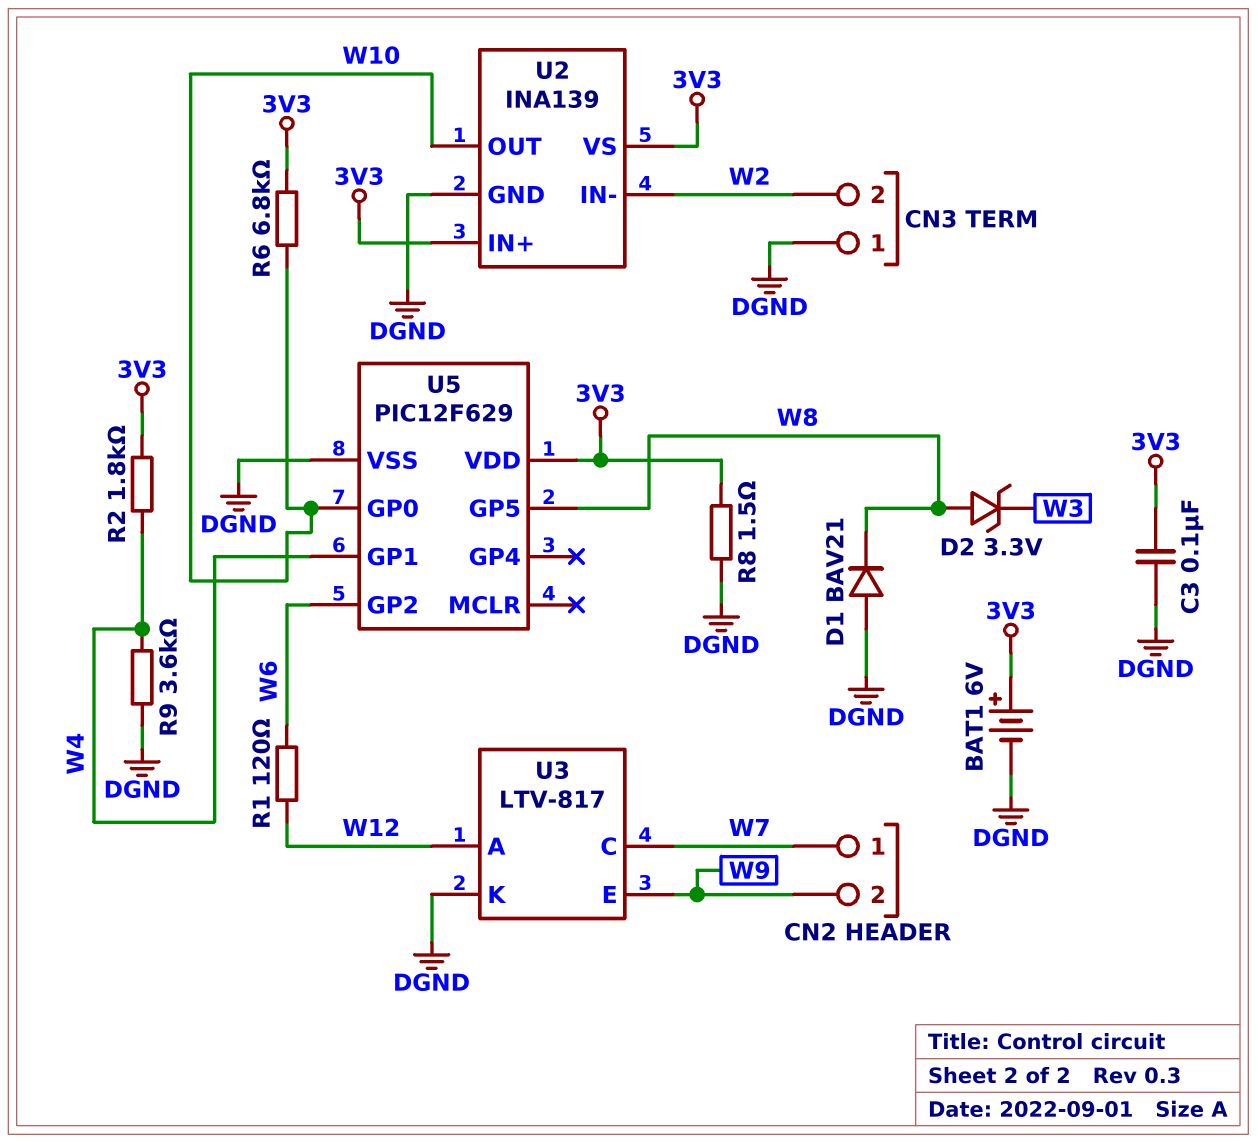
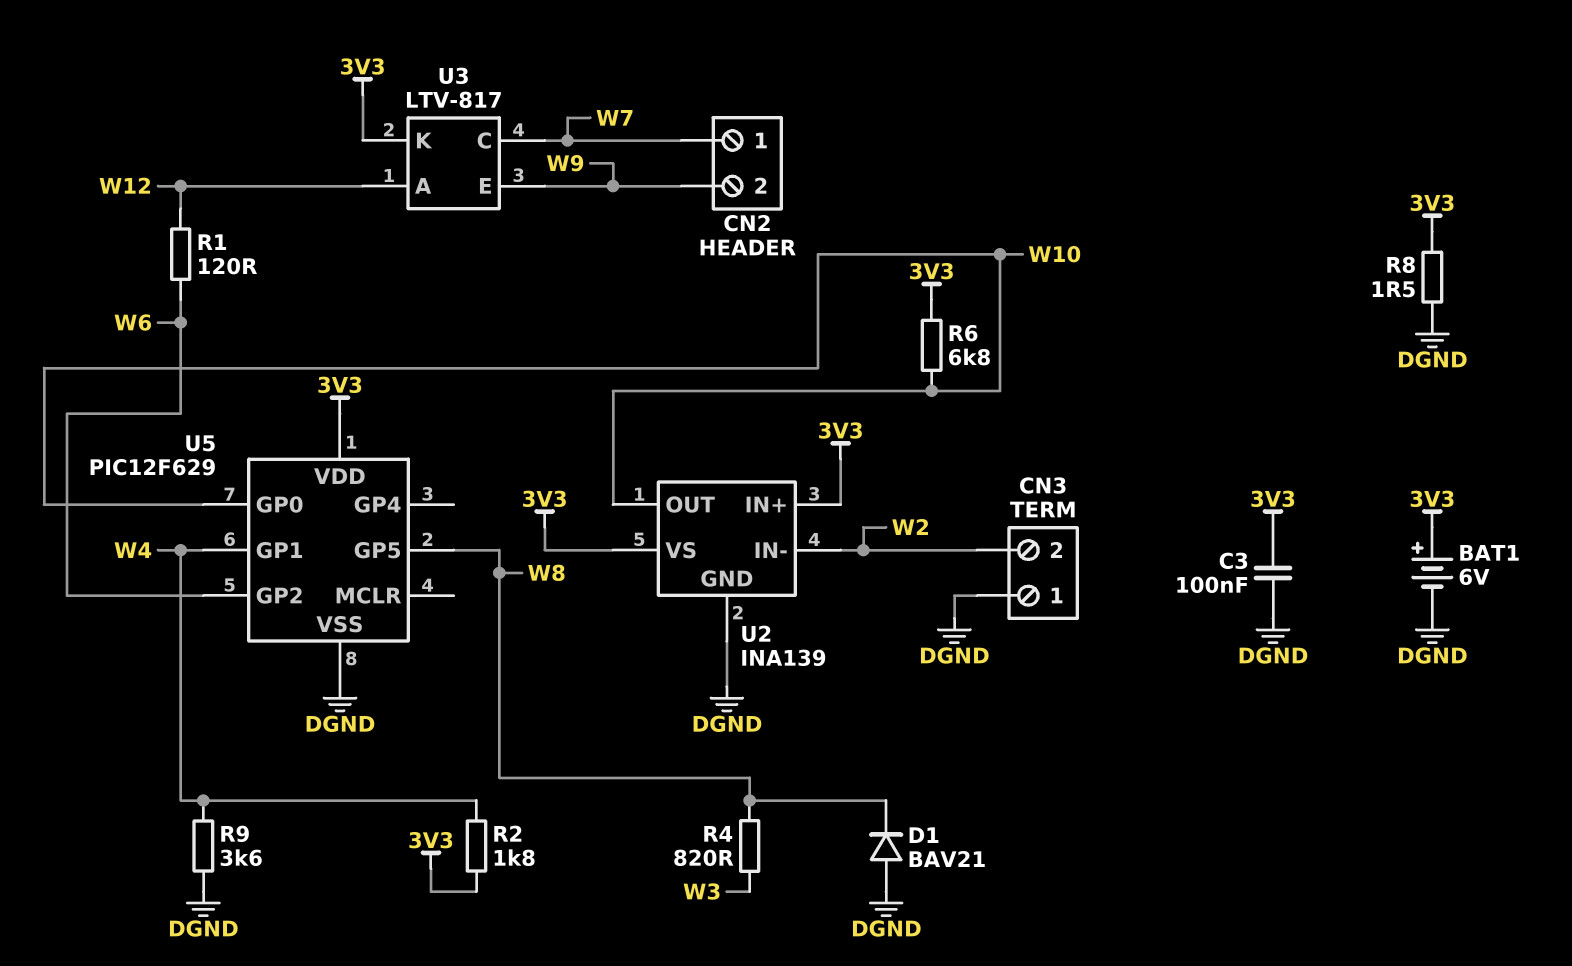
D2: zener 3.3V (A W8, K W3) -> none
R4: none -> 820 (W3, W8)
U3 pin K: DGND -> 3V3

